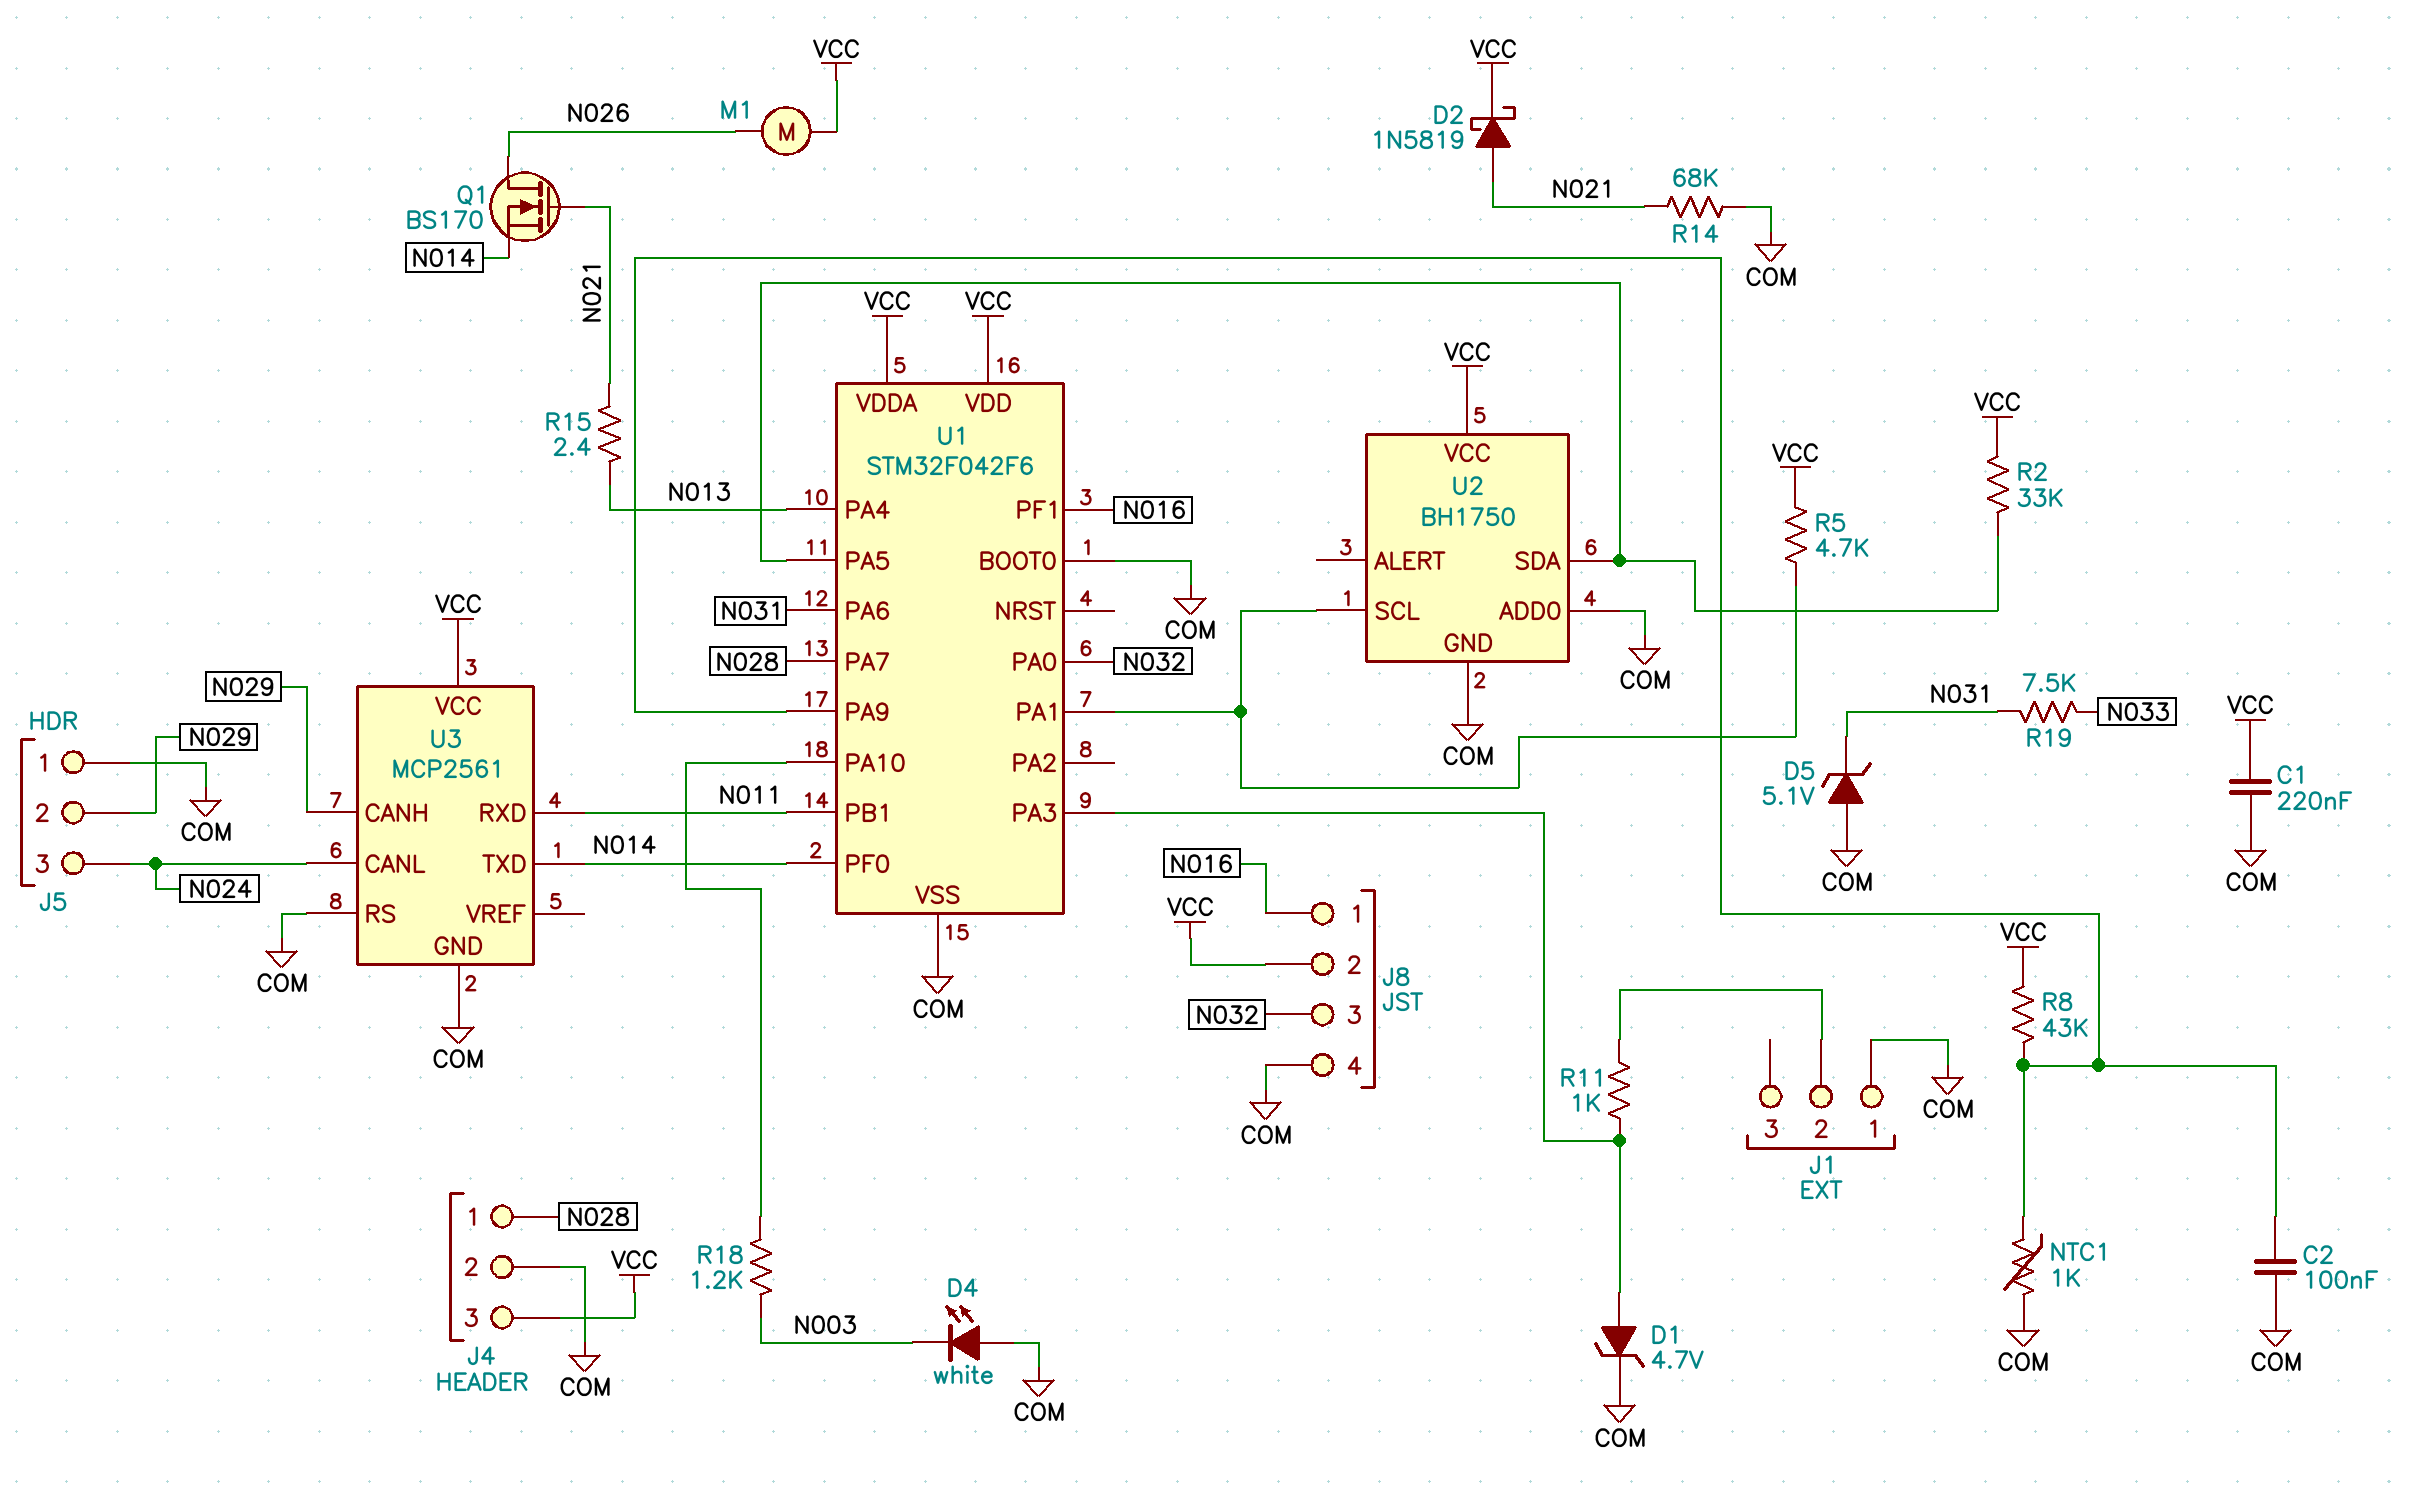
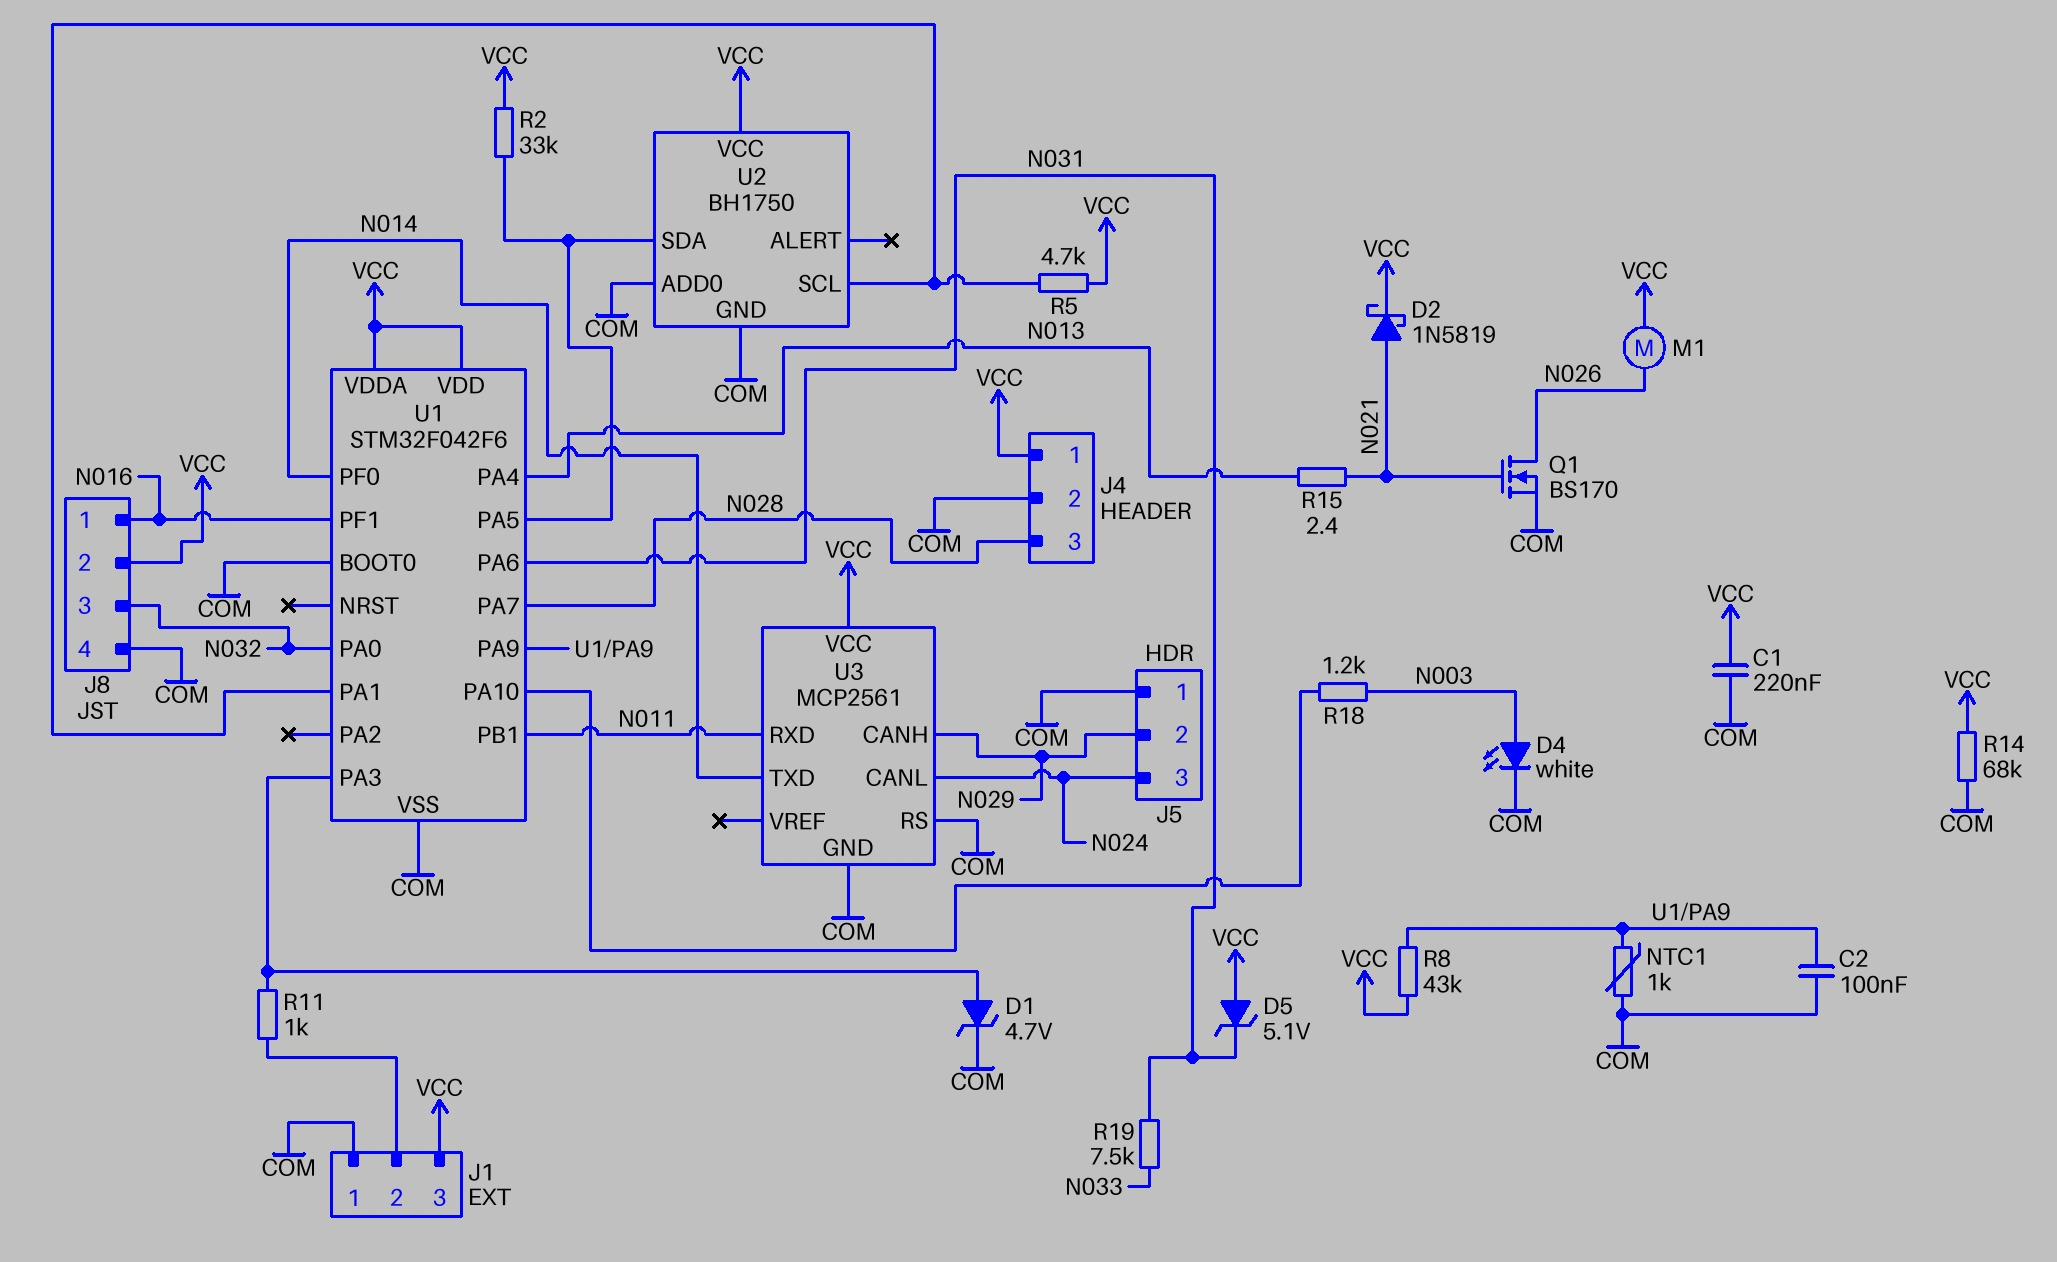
D4: LED white (A COM, K N003) -> LED white (A N003, K COM)
D5: zener 5.1V (A COM, K N031) -> zener 5.1V (A VCC, K N031)
J1 pin 3: none -> VCC
J4 pin 1: N028 -> VCC
J4 pin 3: VCC -> N028
Q1: NMOS BS170 (G N021, D N026, S N014) -> NMOS BS170 (G N021, D N026, S COM)
R14: 68k (COM, N021) -> 68k (COM, VCC)

